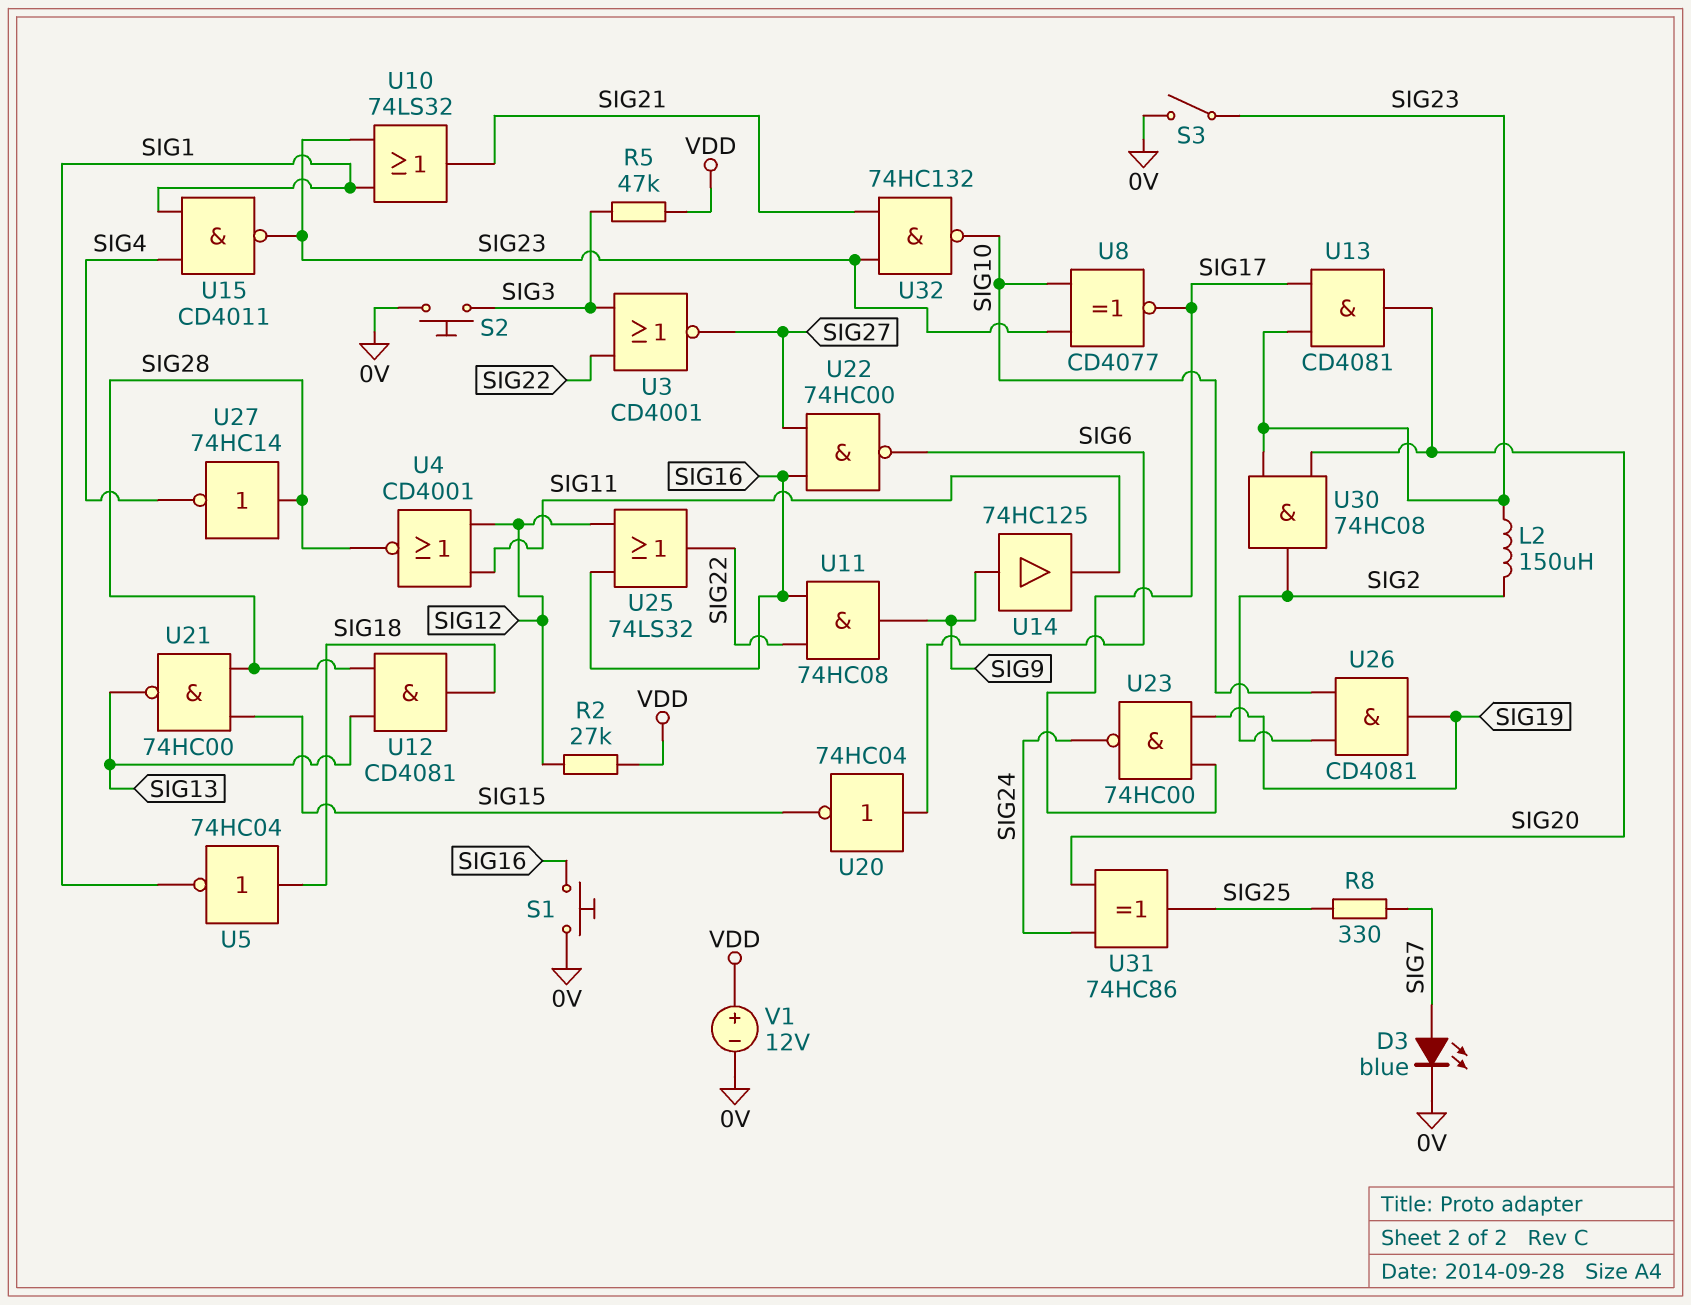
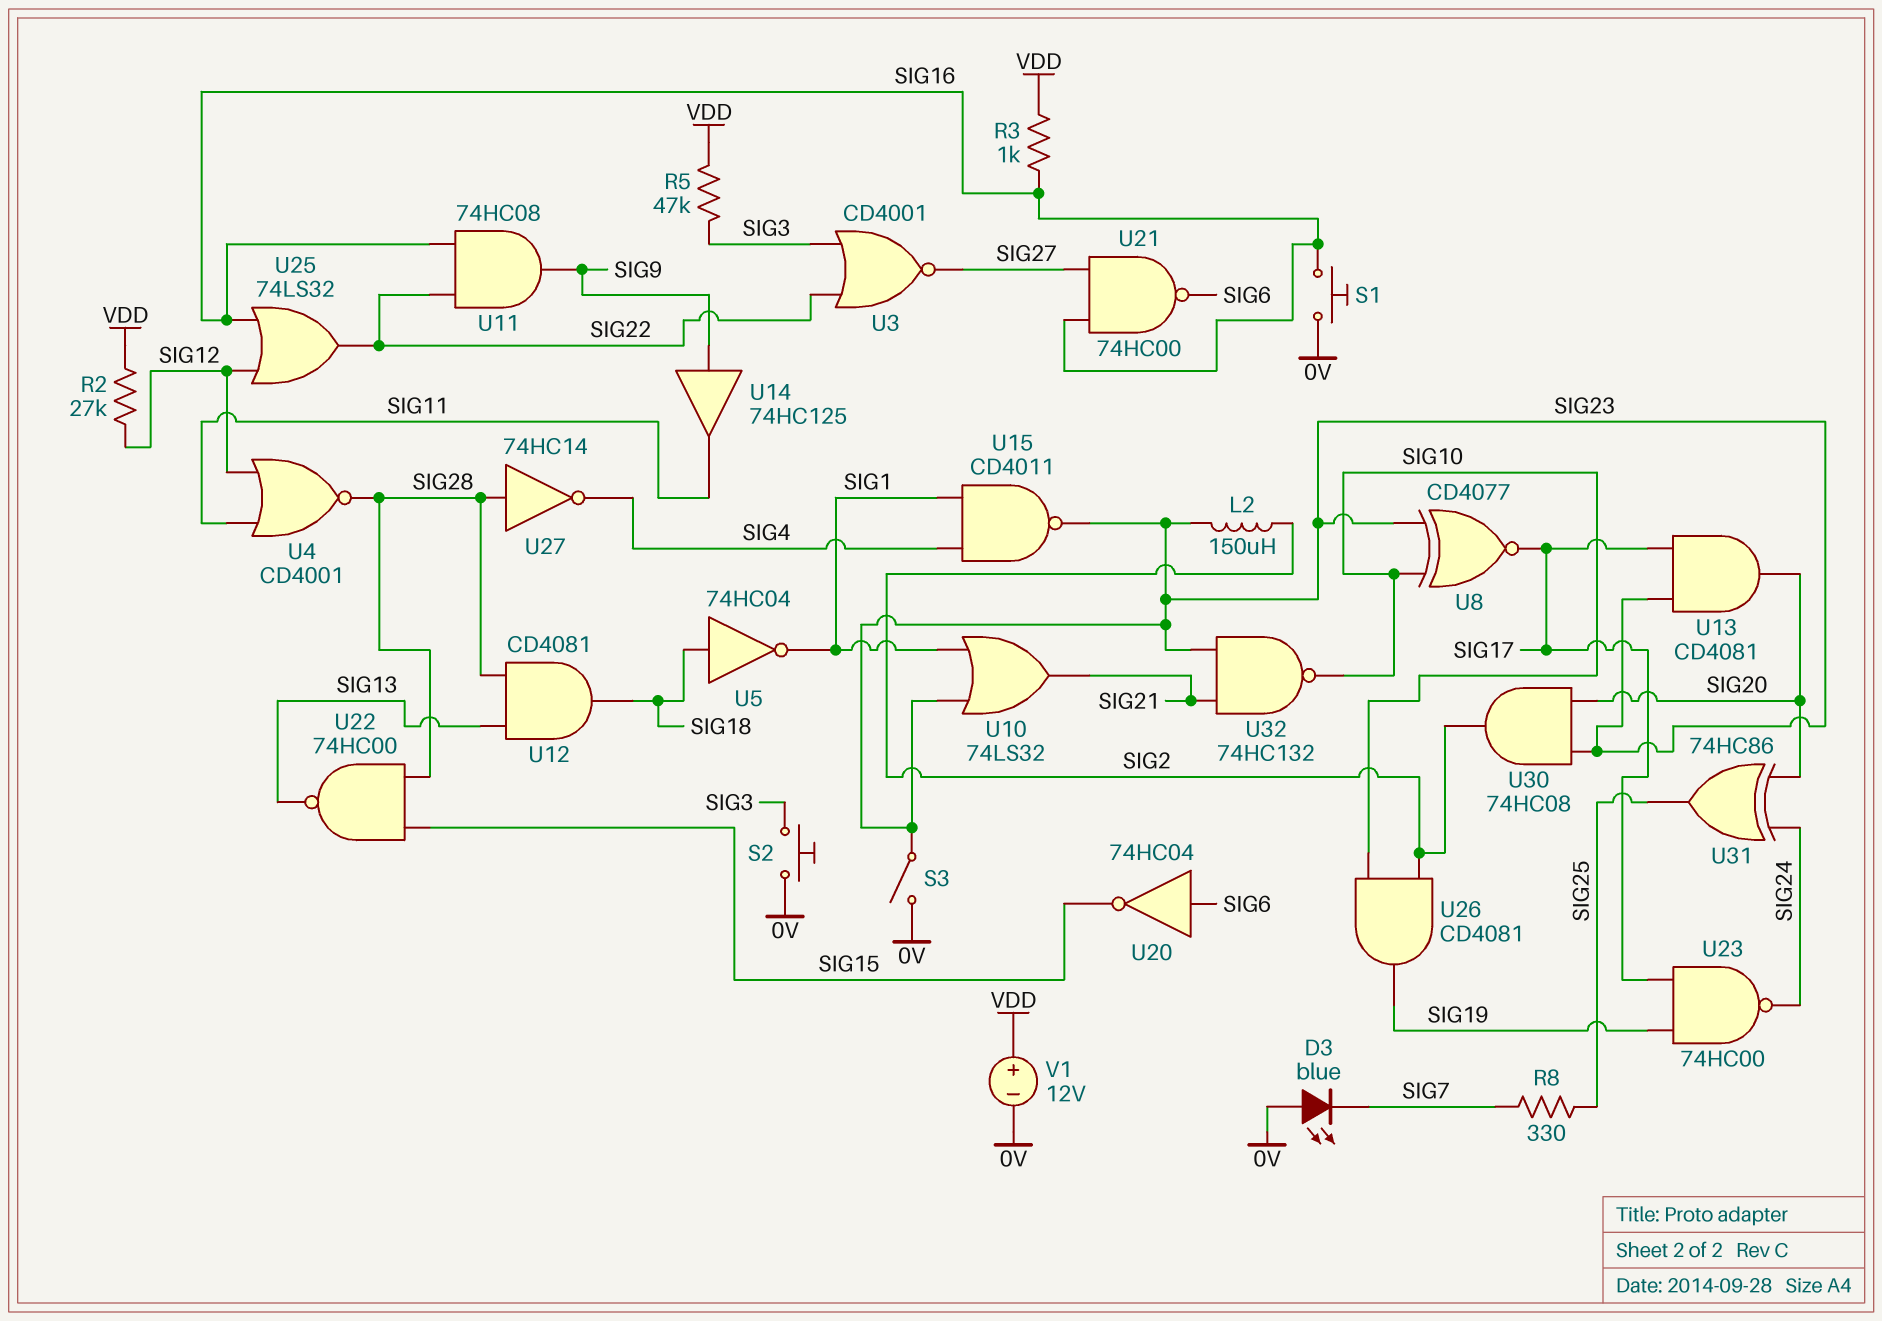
D3: LED blue (A SIG7, K 0V) -> LED blue (A 0V, K SIG7)
R3: none -> 1k (SIG16, VDD)
U21: NAND 74HC00 (in SIG15, in SIG28, out SIG13) -> NAND 74HC00 (in SIG16, in SIG27, out SIG6)
U22: NAND 74HC00 (in SIG16, in SIG27, out SIG6) -> NAND 74HC00 (in SIG15, in SIG28, out SIG13)

